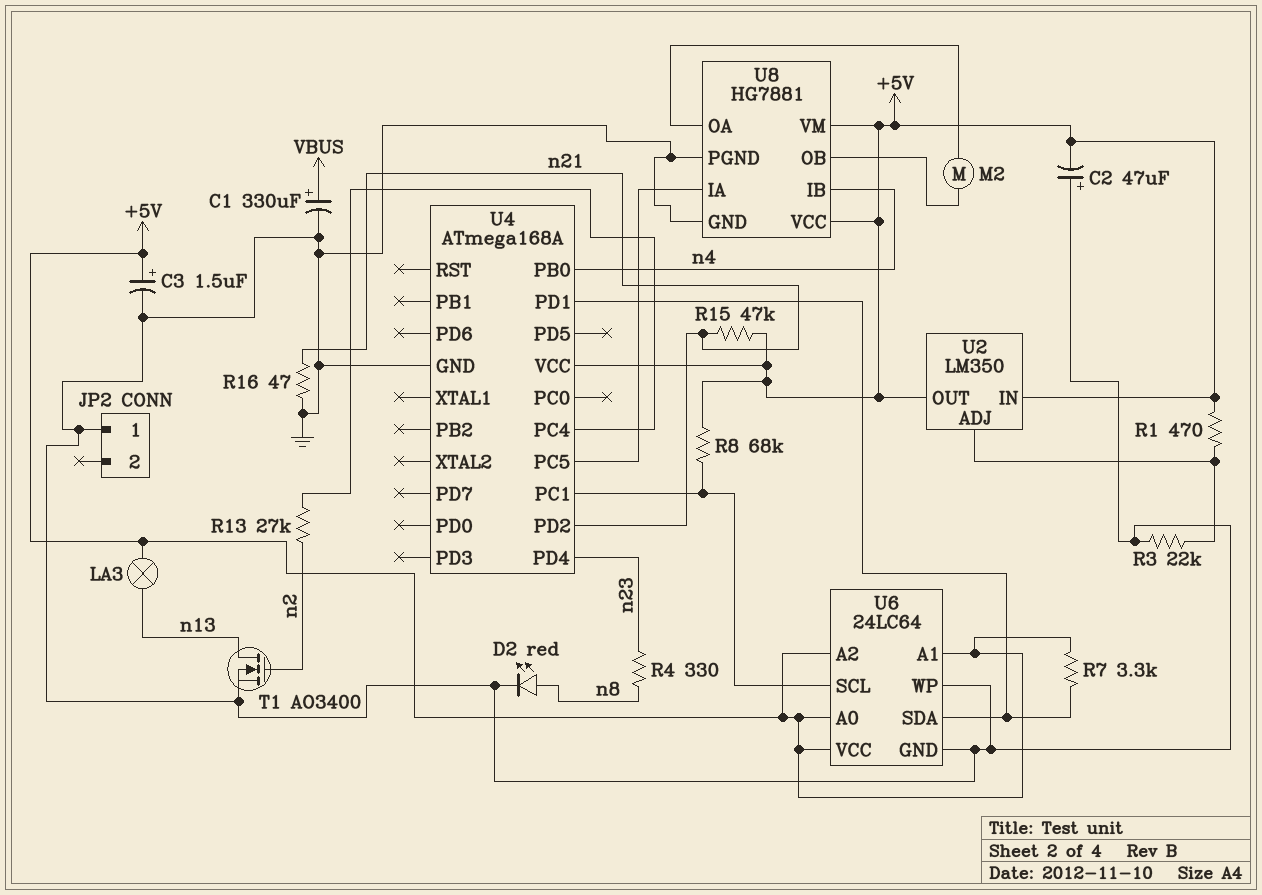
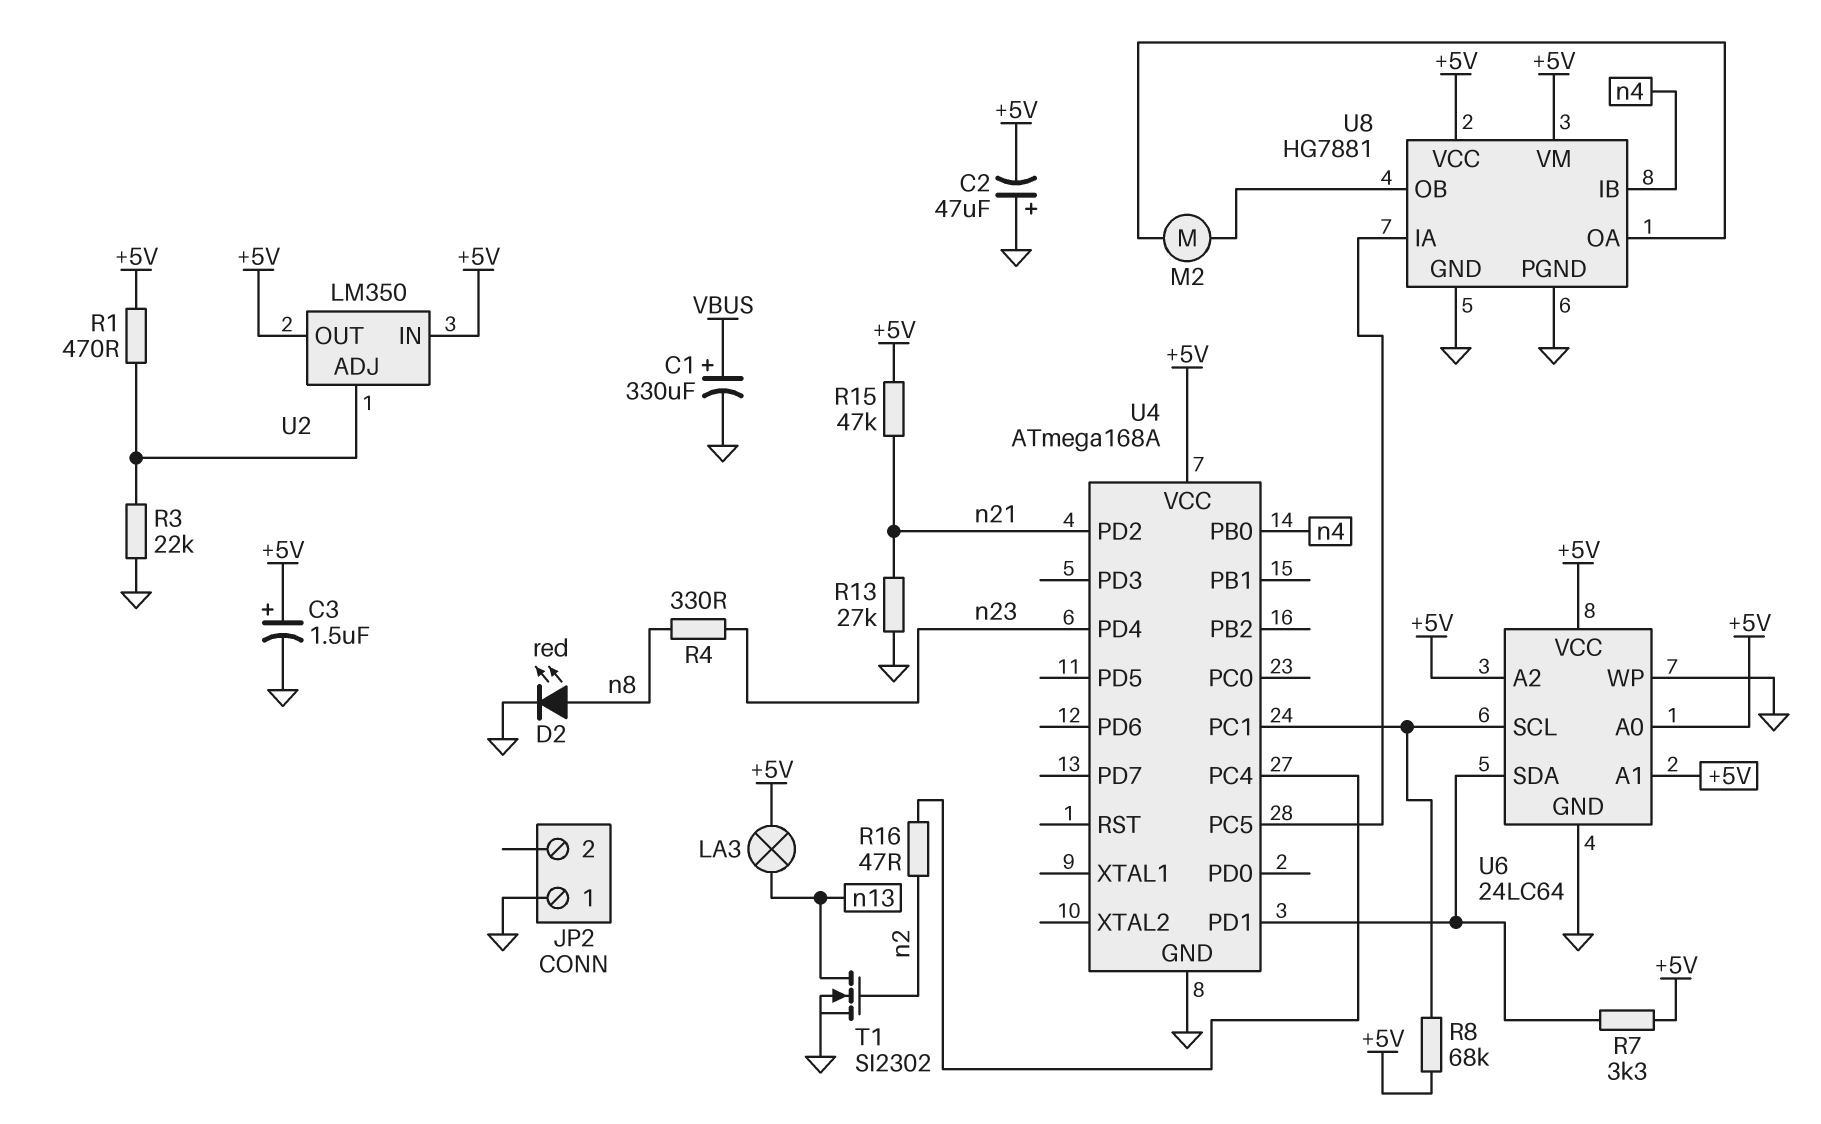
R13: 27k (U4/PC4, n2) -> 27k (GND, n21)
R16: 47 (GND, n21) -> 47 (U4/PC4, n2)
T1: NMOS AO3400 (G n2, D n13, S GND) -> NMOS SI2302 (G n2, D n13, S GND)

